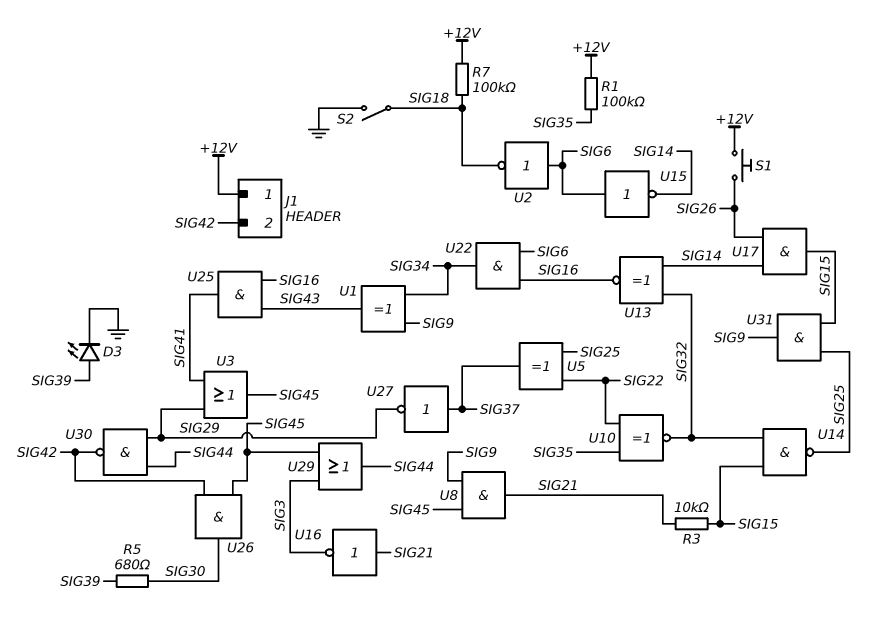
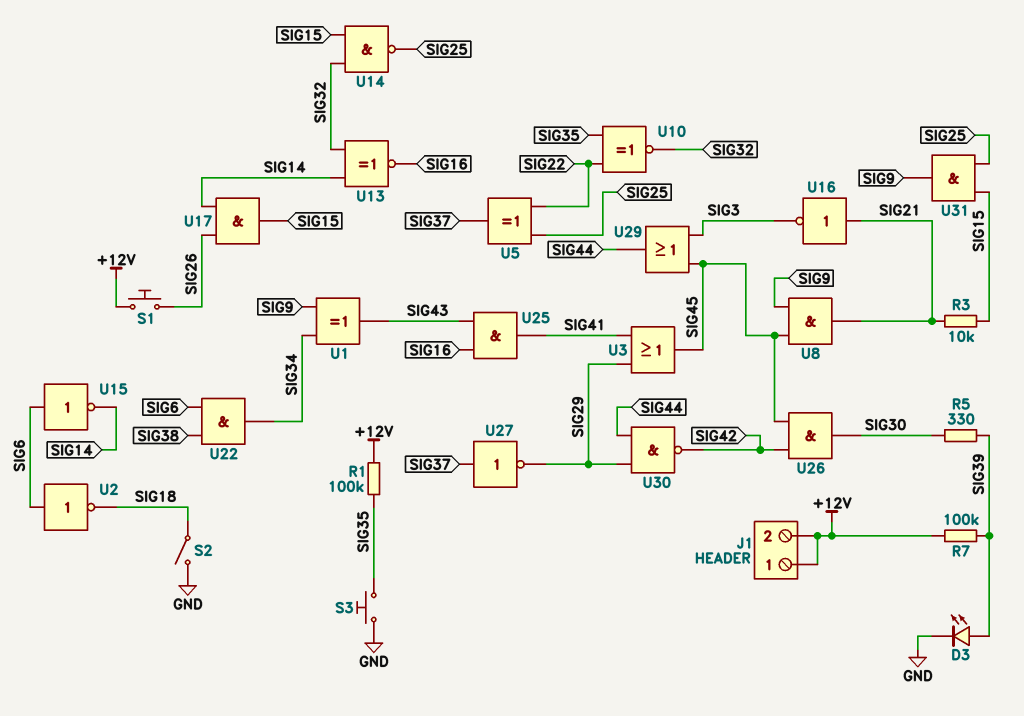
J1 pin 2: SIG42 -> +12V
R5: 680 (SIG30, SIG39) -> 330 (SIG30, SIG39)
R7: 100k (+12V, SIG18) -> 100k (+12V, SIG39)
S3: none -> button (GND, SIG35)
U22: AND (in SIG6, in SIG16, out SIG34) -> AND (in SIG6, in SIG38, out SIG34)

